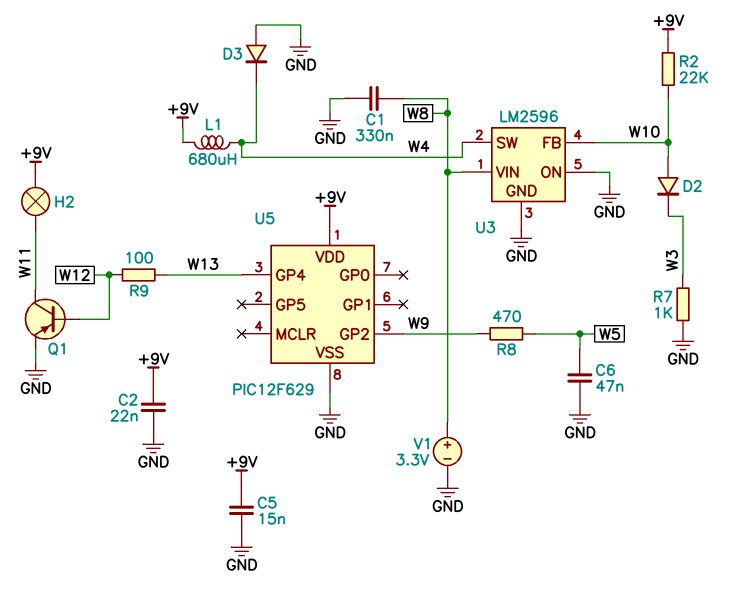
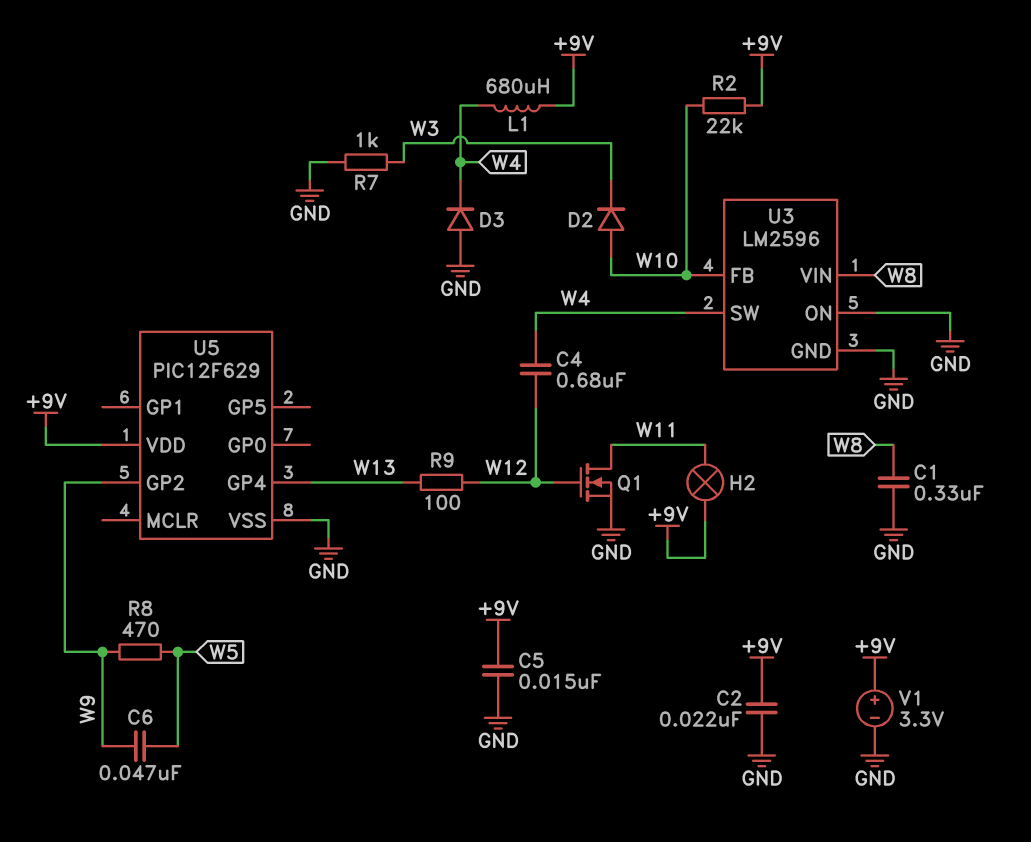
C4: none -> 680nF (W4, W12)
C6: 47nF (GND, W5) -> 47nF (W5, W9)
Q1: PNP (B W12, C W11, E GND) -> NMOS (G W12, D W11, S GND)
V1: 3.3V (plus W8, minus GND) -> 3.3V (plus +9V, minus GND)

